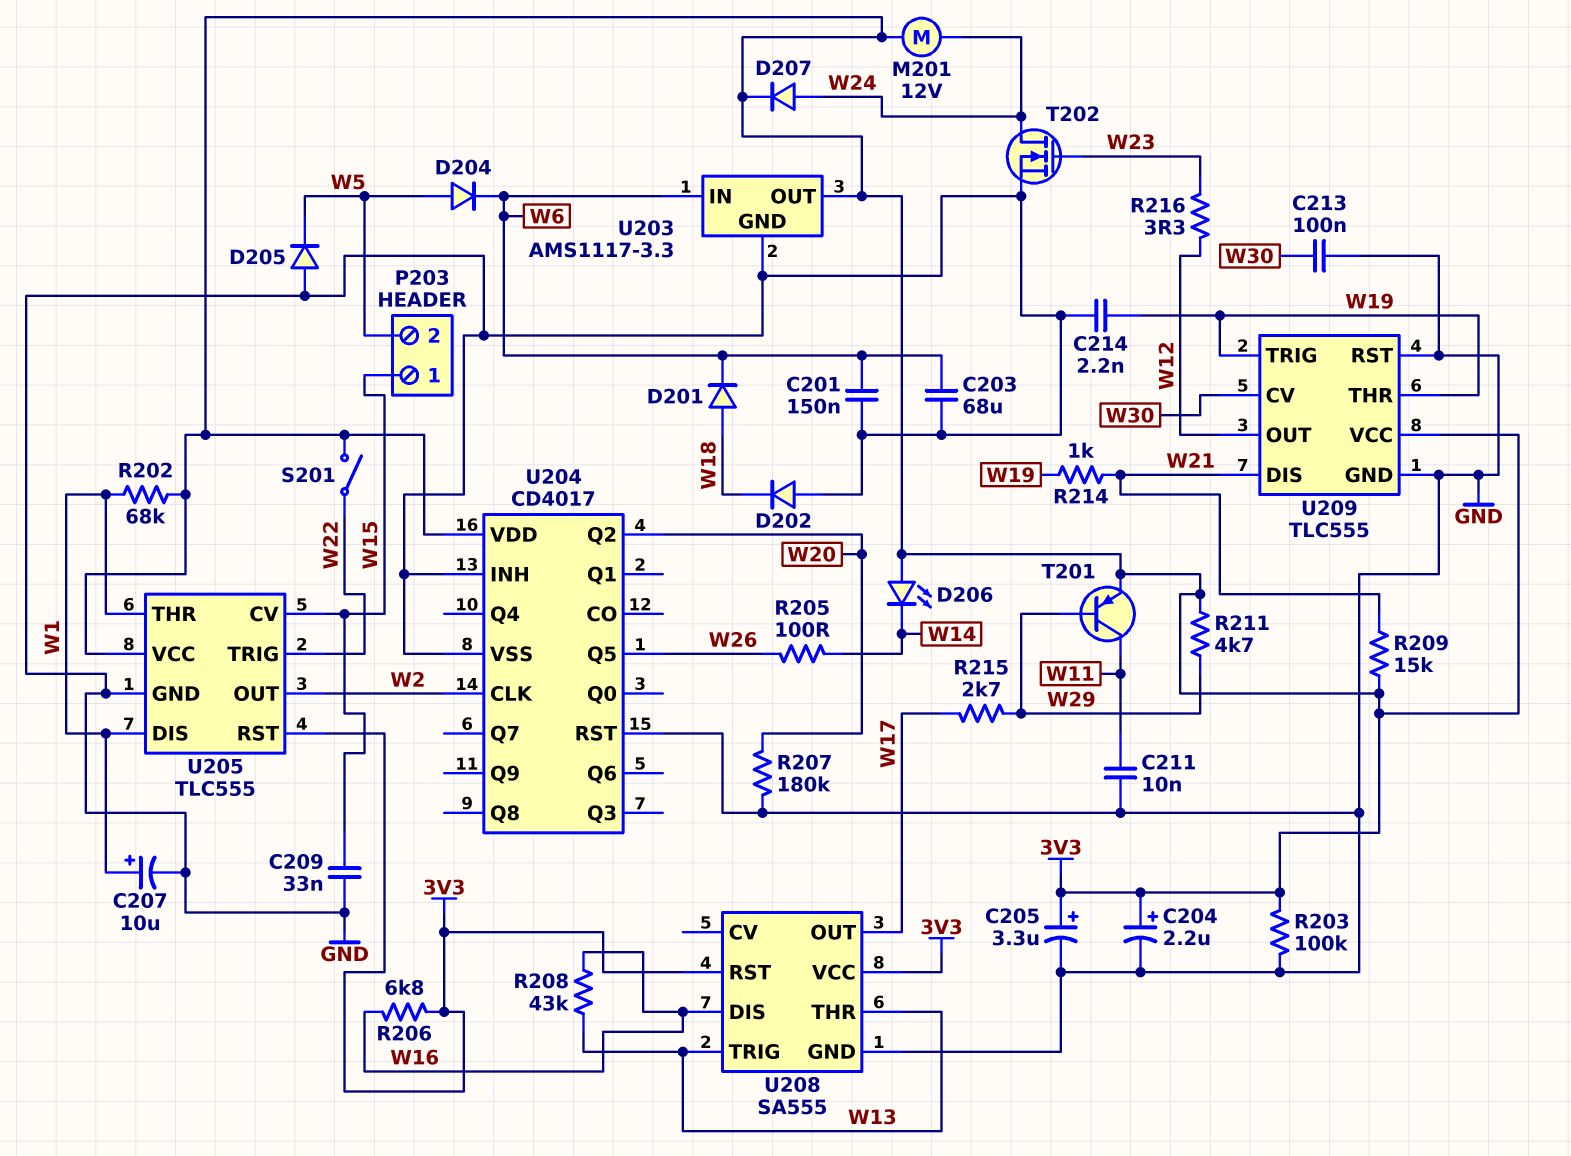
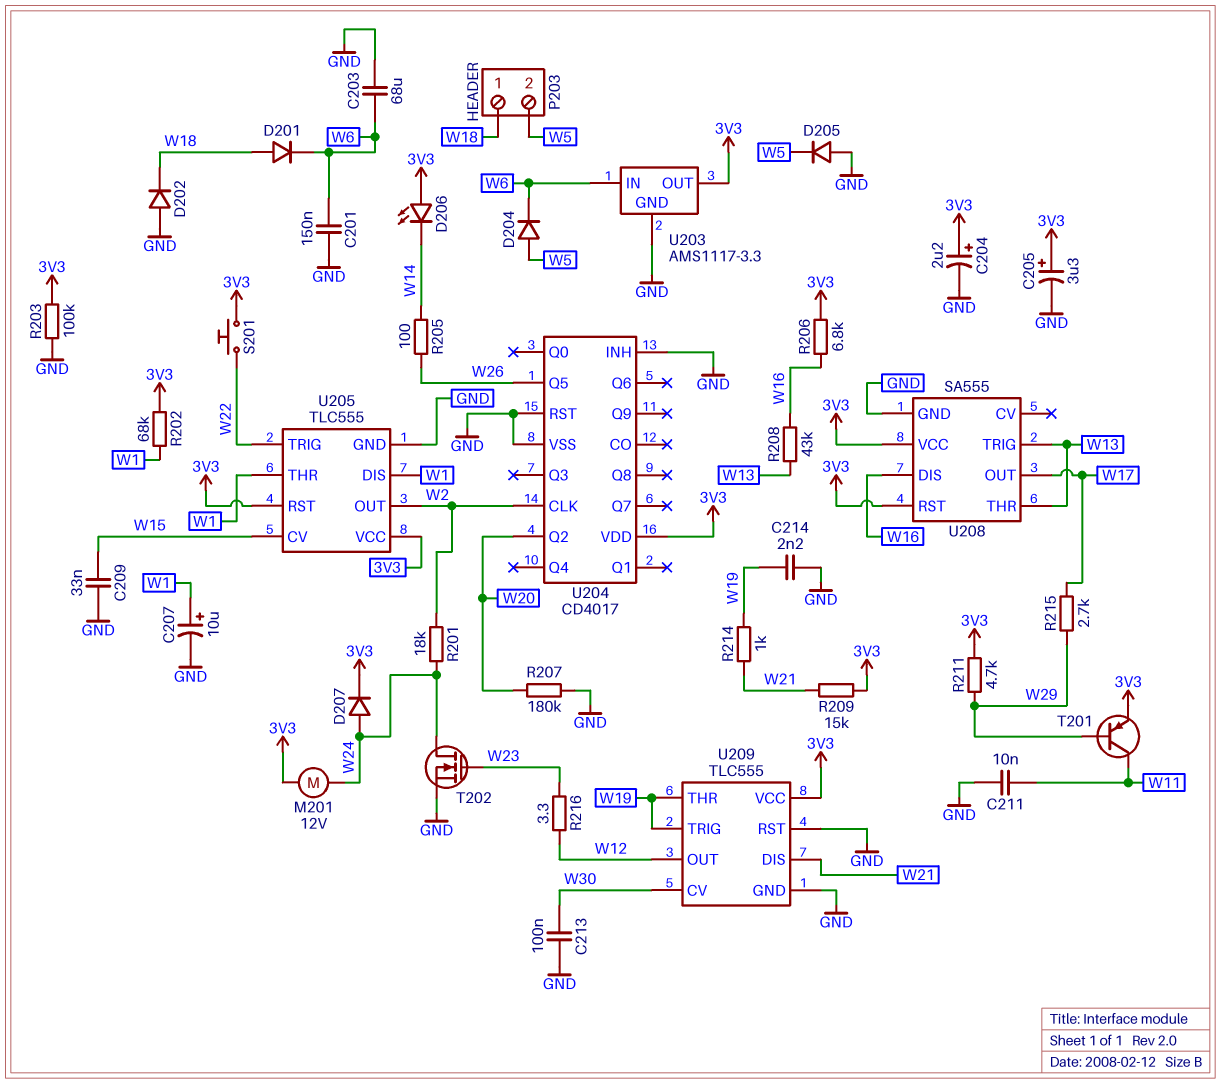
P203 pin 1: W15 -> W18
R201: none -> 18k (W2, W24)
S201: switch (3V3, W22) -> button (3V3, W22)

